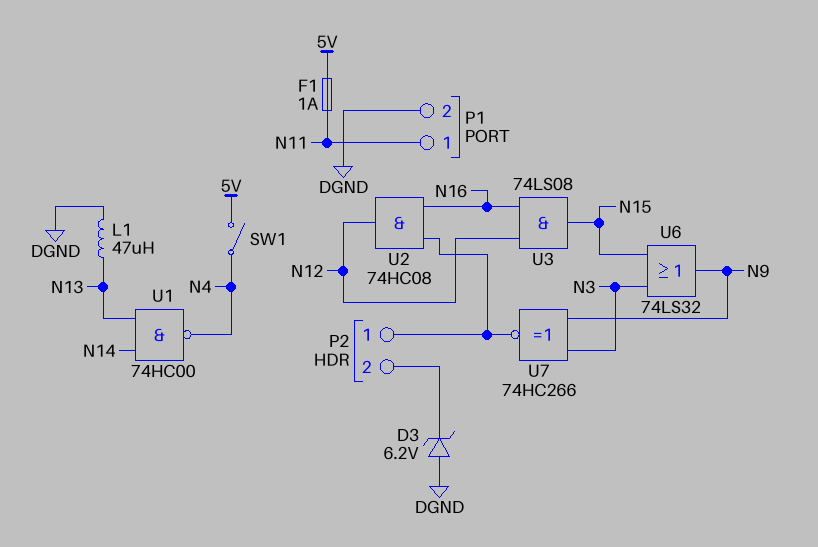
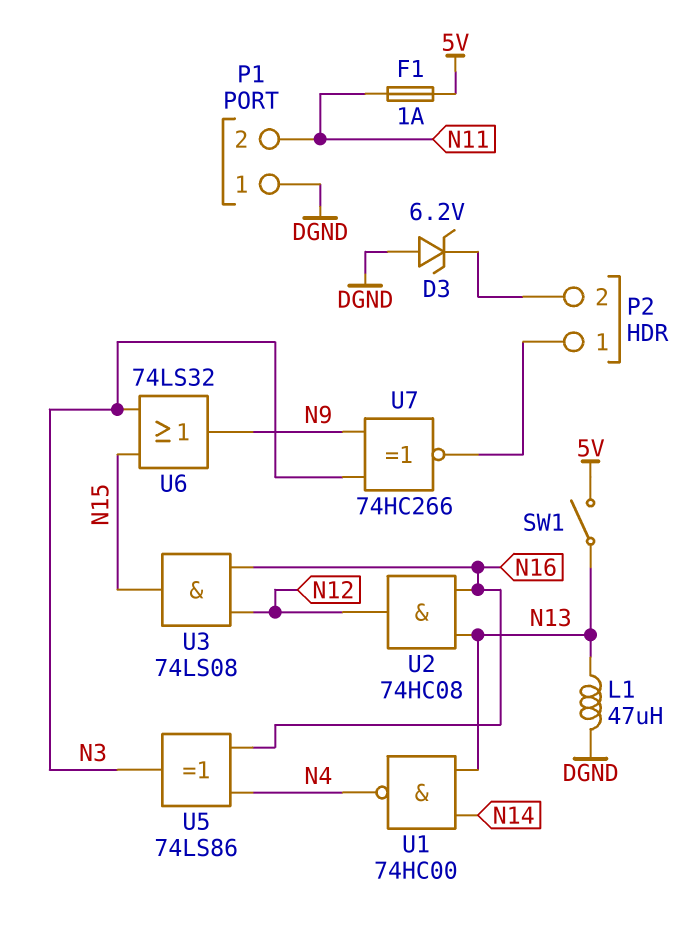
P1 pin 1: N11 -> DGND
P1 pin 2: DGND -> N11
SW1: switch (5V, N4) -> switch (5V, N13)
U2: AND 74HC08 (in N16, in P2/1, out N12) -> AND 74HC08 (in N13, in N16, out N12)
U5: none -> XOR 74LS86 (in N4, in N16, out N3)

